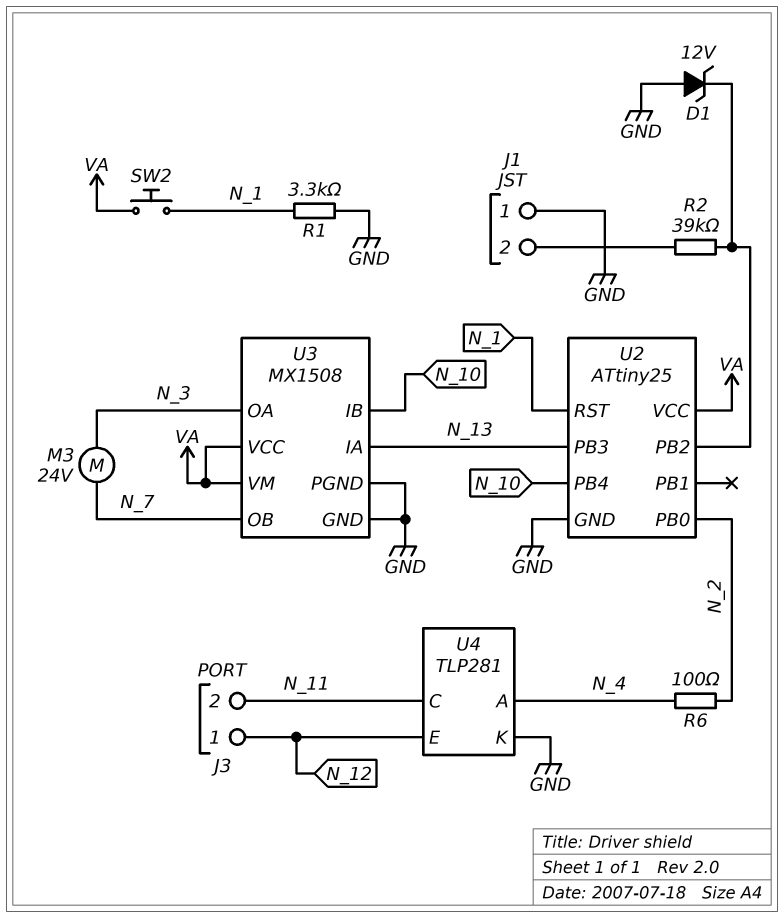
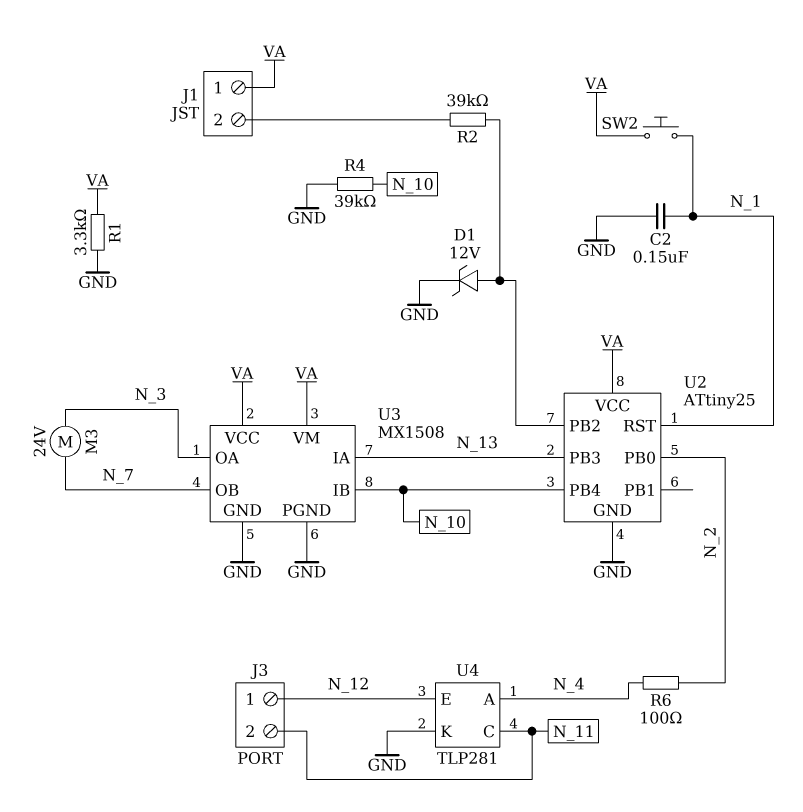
C2: none -> 150nF (GND, N_1)
D1: zener 12V (A GND, K U2/PB2) -> zener 12V (A U2/PB2, K GND)
J1 pin 1: GND -> VA
R1: 3.3k (GND, N_1) -> 3.3k (GND, VA)
R4: none -> 39k (GND, N_10)

